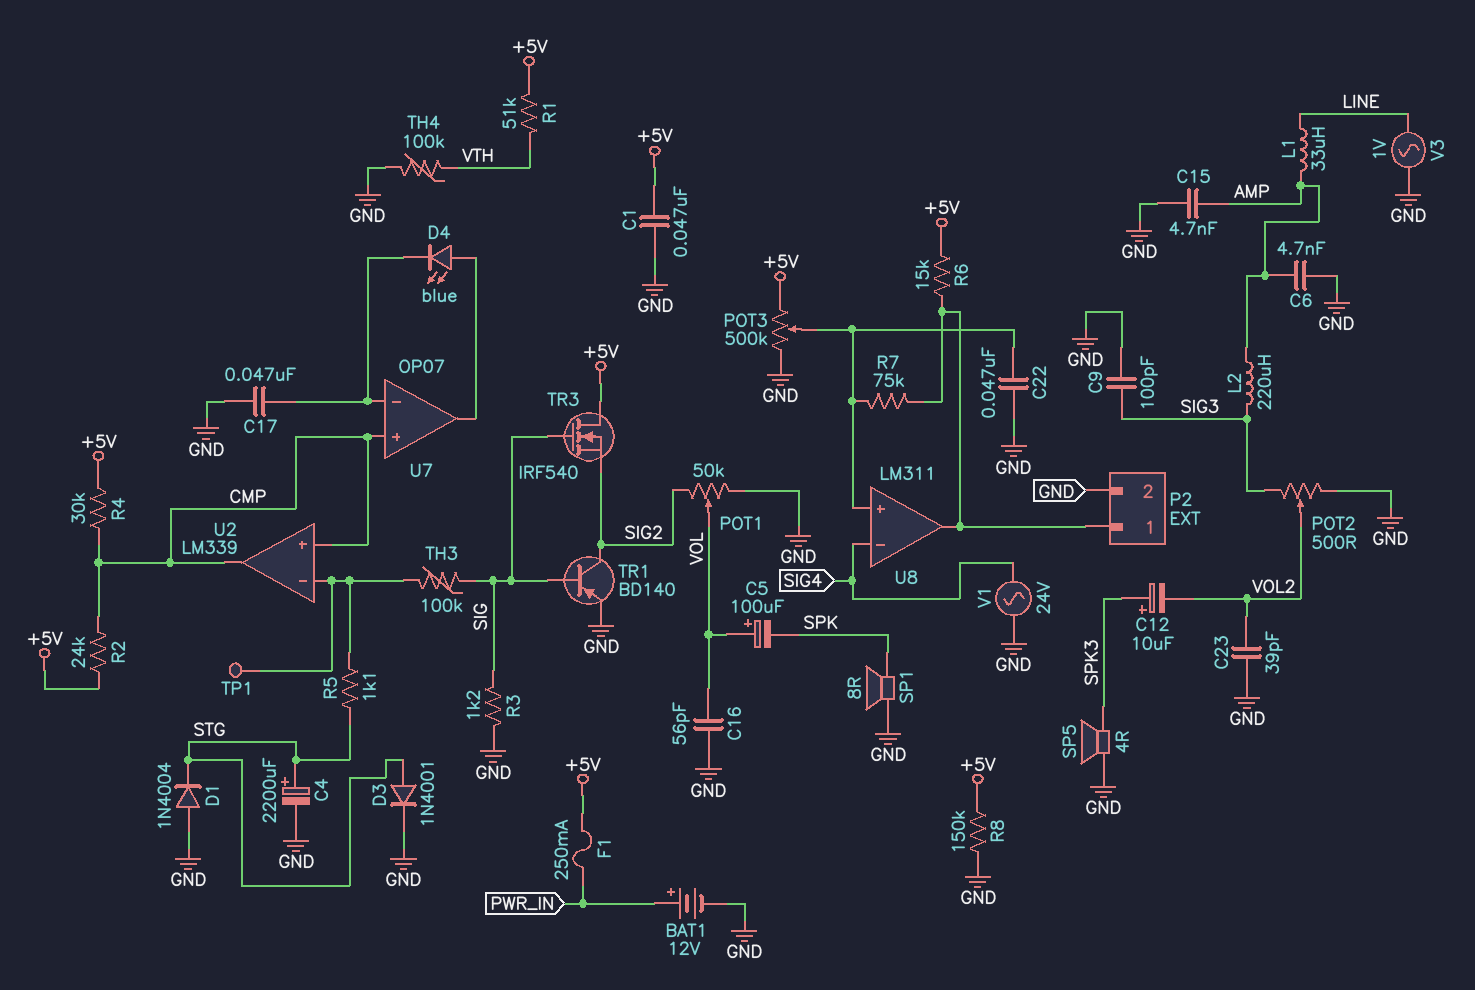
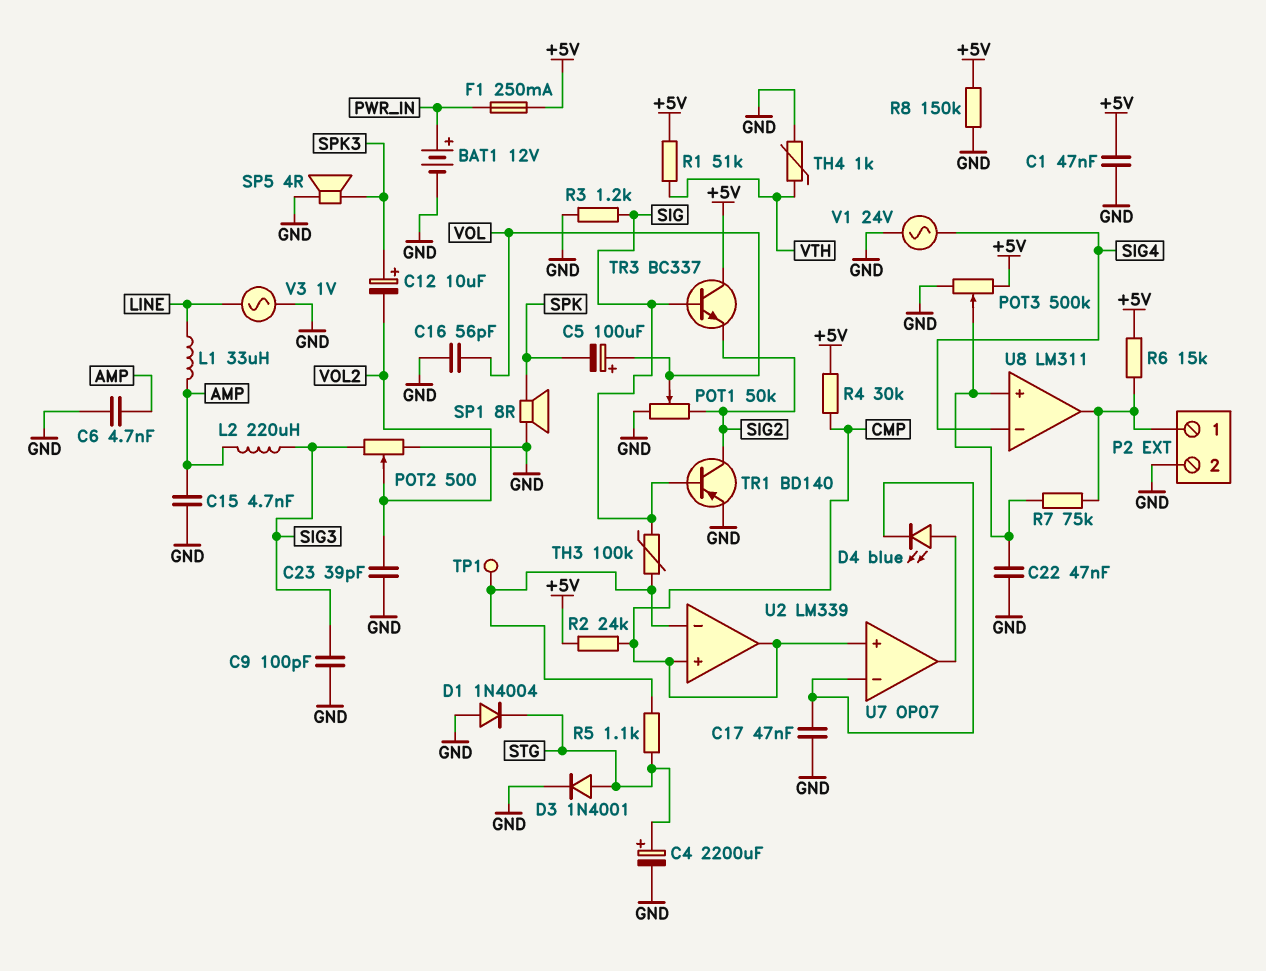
TH4: 100k (GND, VTH) -> 1k (GND, VTH)
TR3: NMOS IRF540 (G SIG, D +5V, S SIG2) -> NPN BC337 (B SIG, C +5V, E SIG2)

